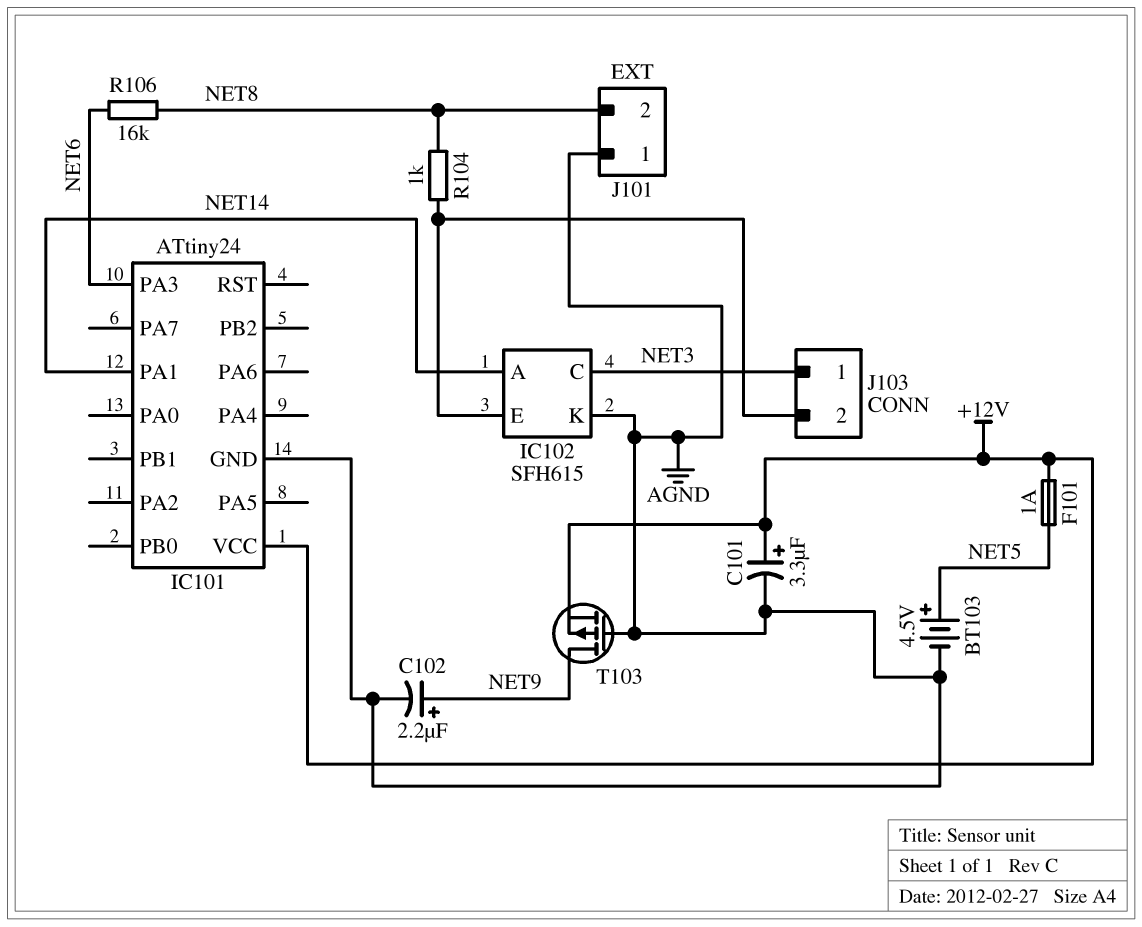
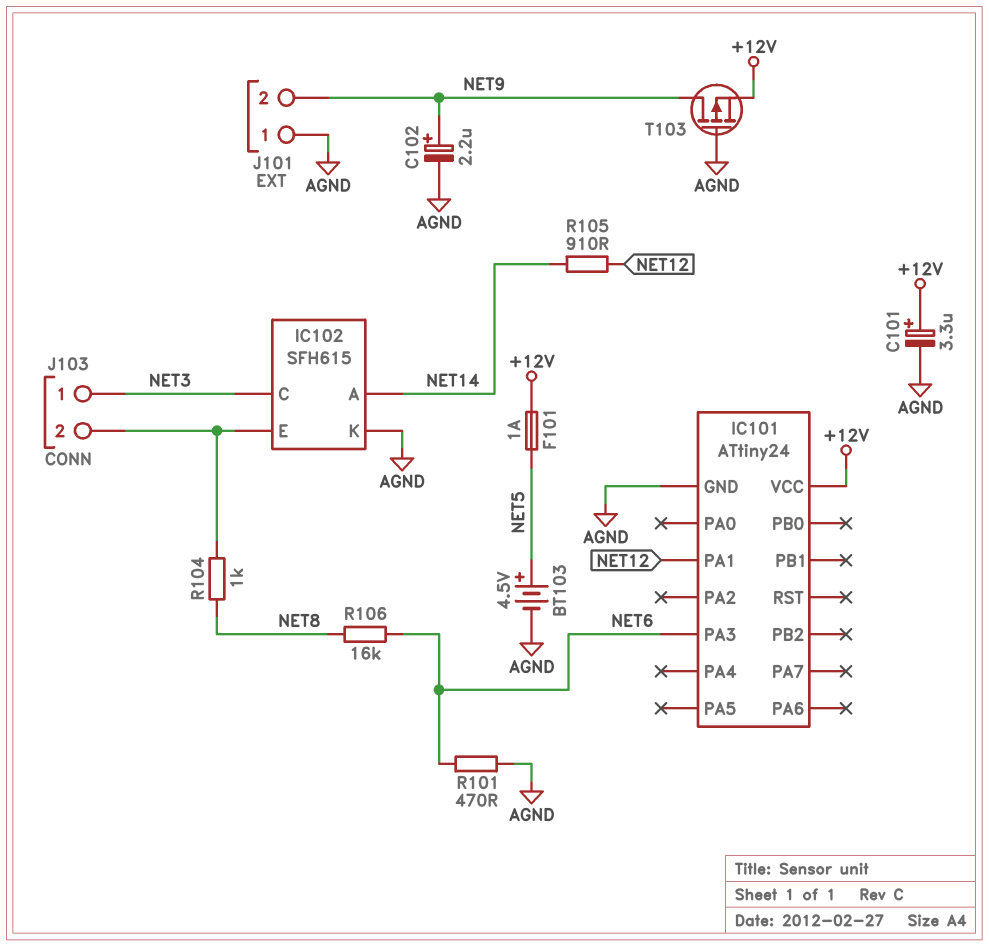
IC101 pin PA1: NET14 -> NET12
J101 pin 2: NET8 -> NET9
R101: none -> 470 (AGND, NET6)
R105: none -> 910 (NET12, NET14)

